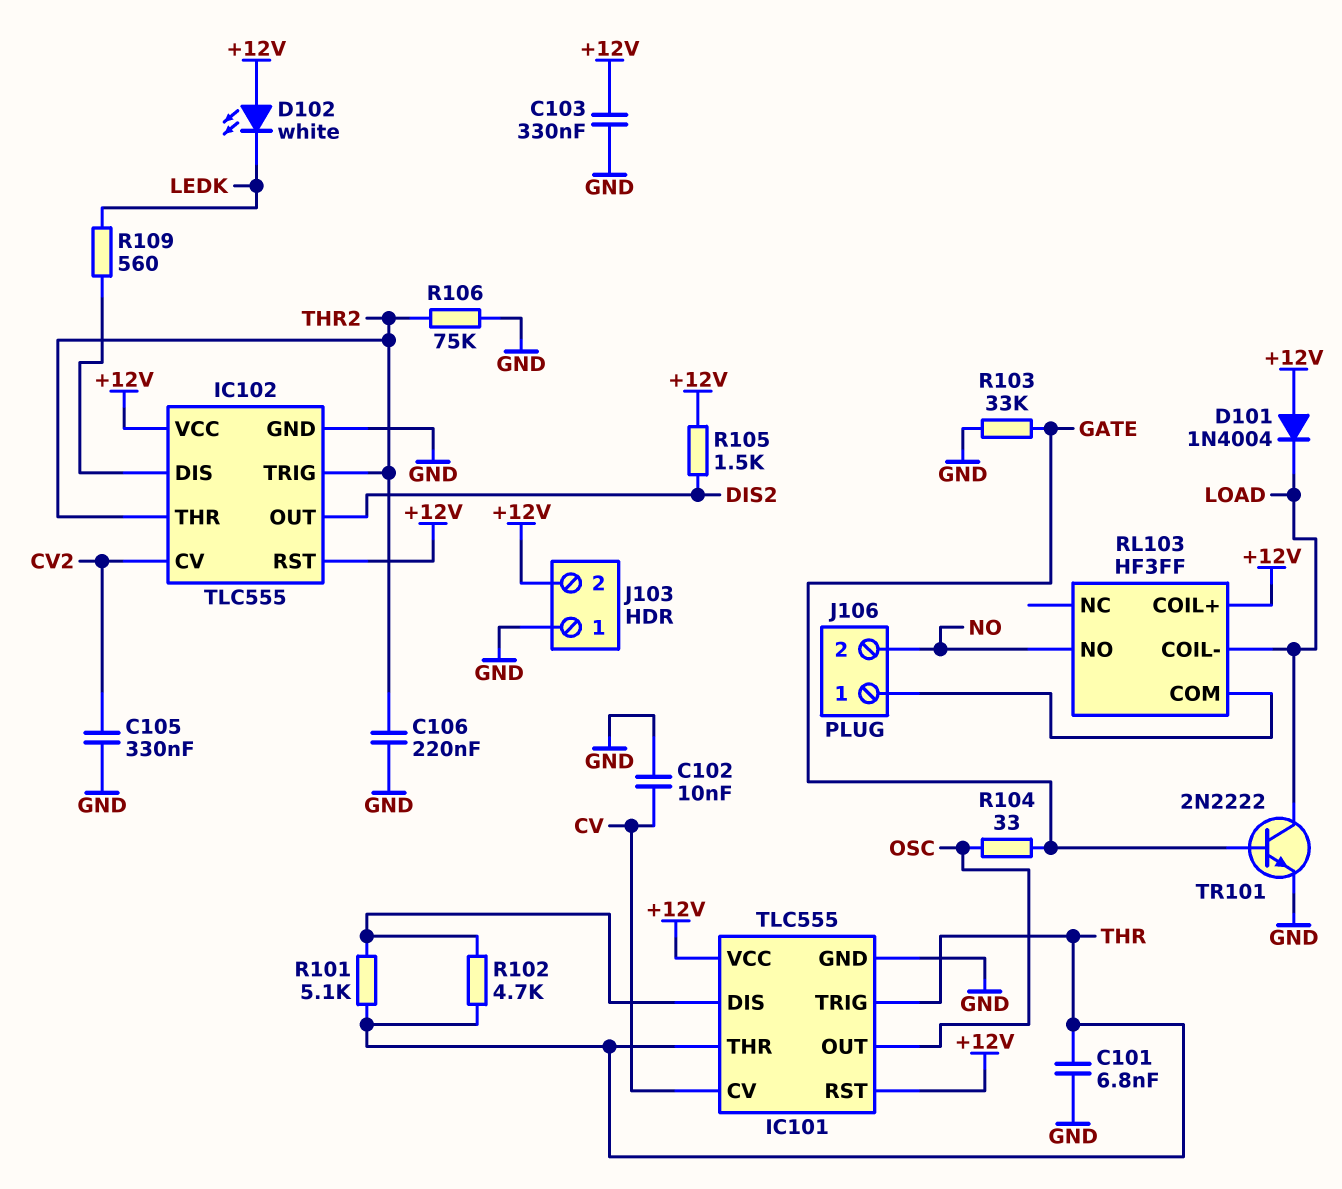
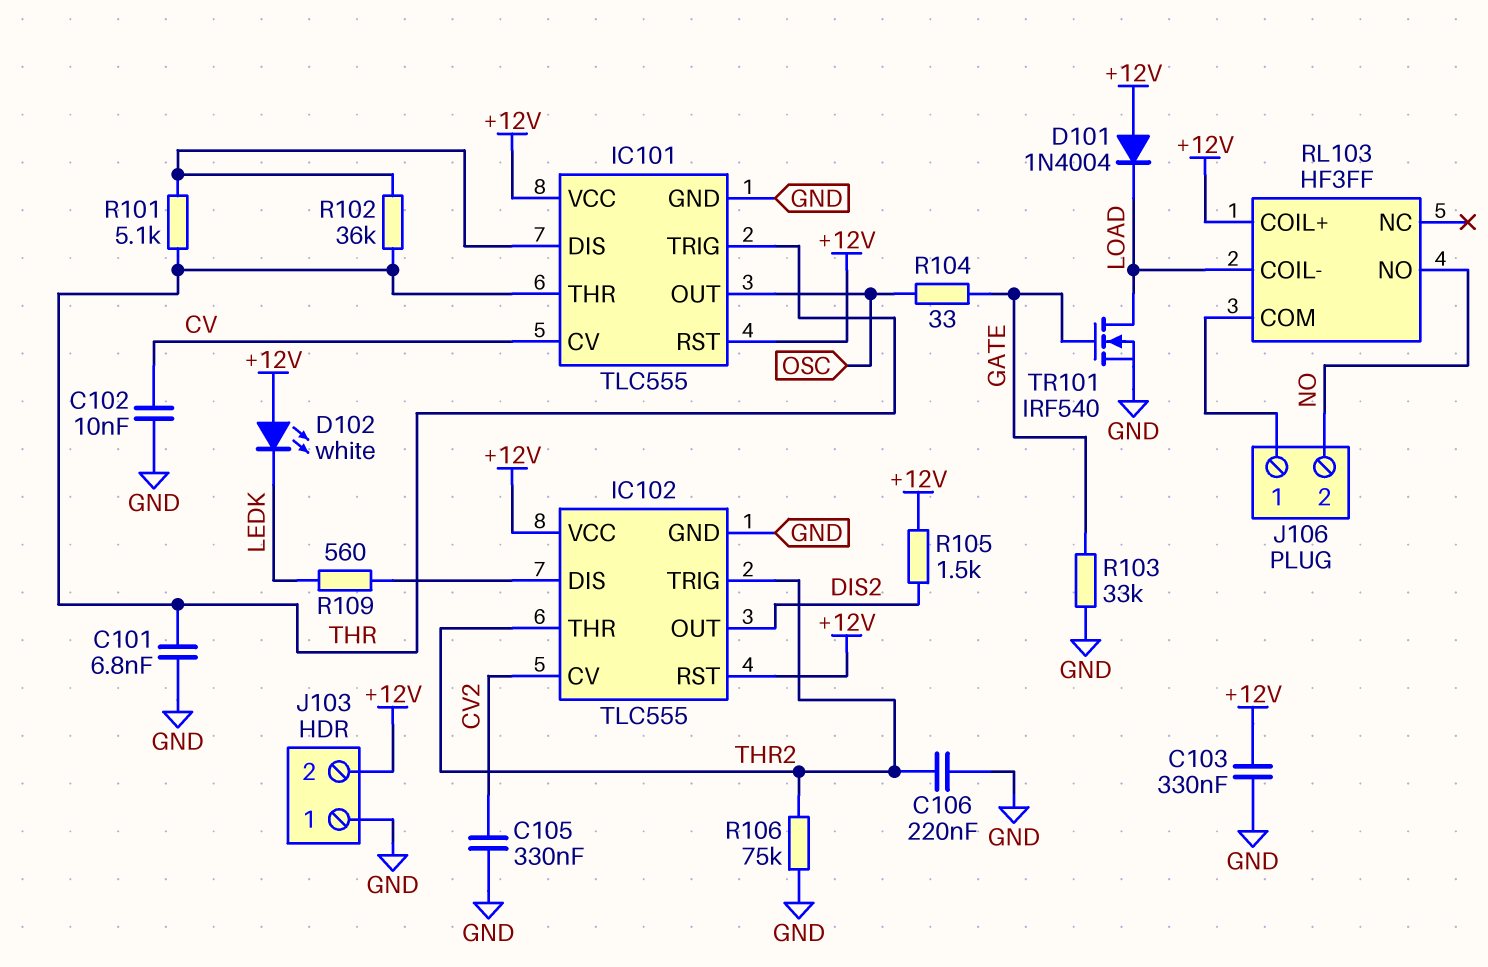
R102: 4.7k (IC101/DIS, THR) -> 36k (IC101/DIS, THR)
TR101: NPN 2N2222 (B GATE, C LOAD, E GND) -> NMOS IRF540 (G GATE, D LOAD, S GND)

